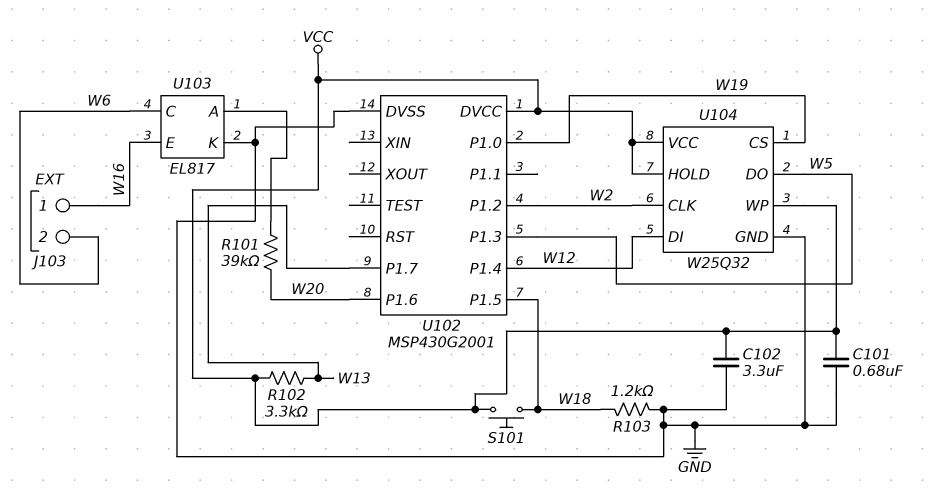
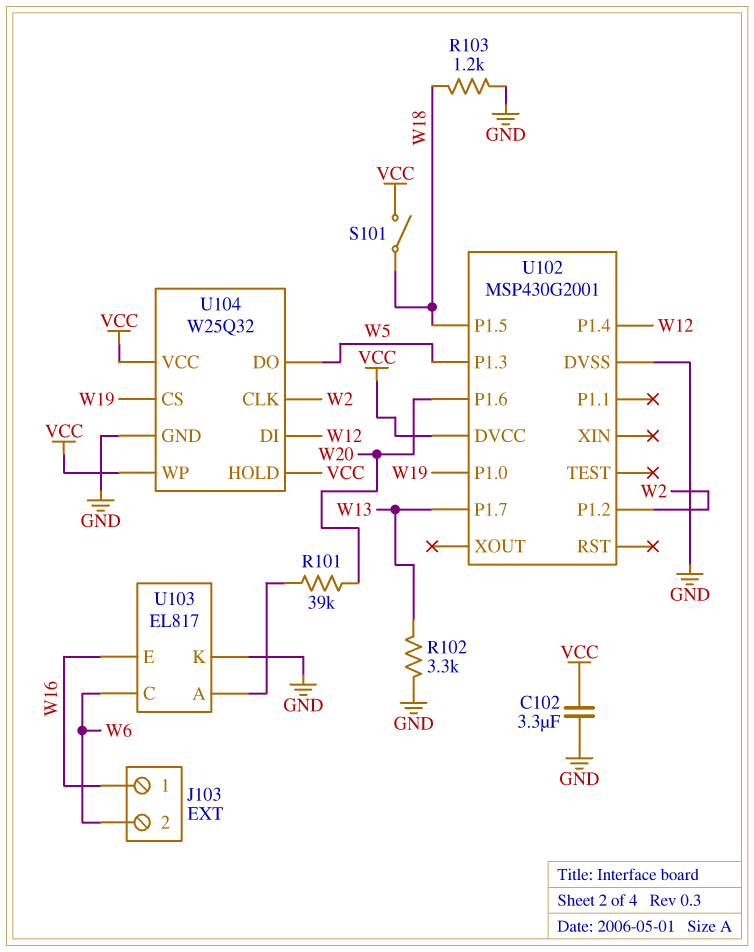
C101: 680nF (GND, VCC) -> none
R102: 3.3k (VCC, W13) -> 3.3k (GND, W13)
S101: button (VCC, W18) -> switch (VCC, W18)

